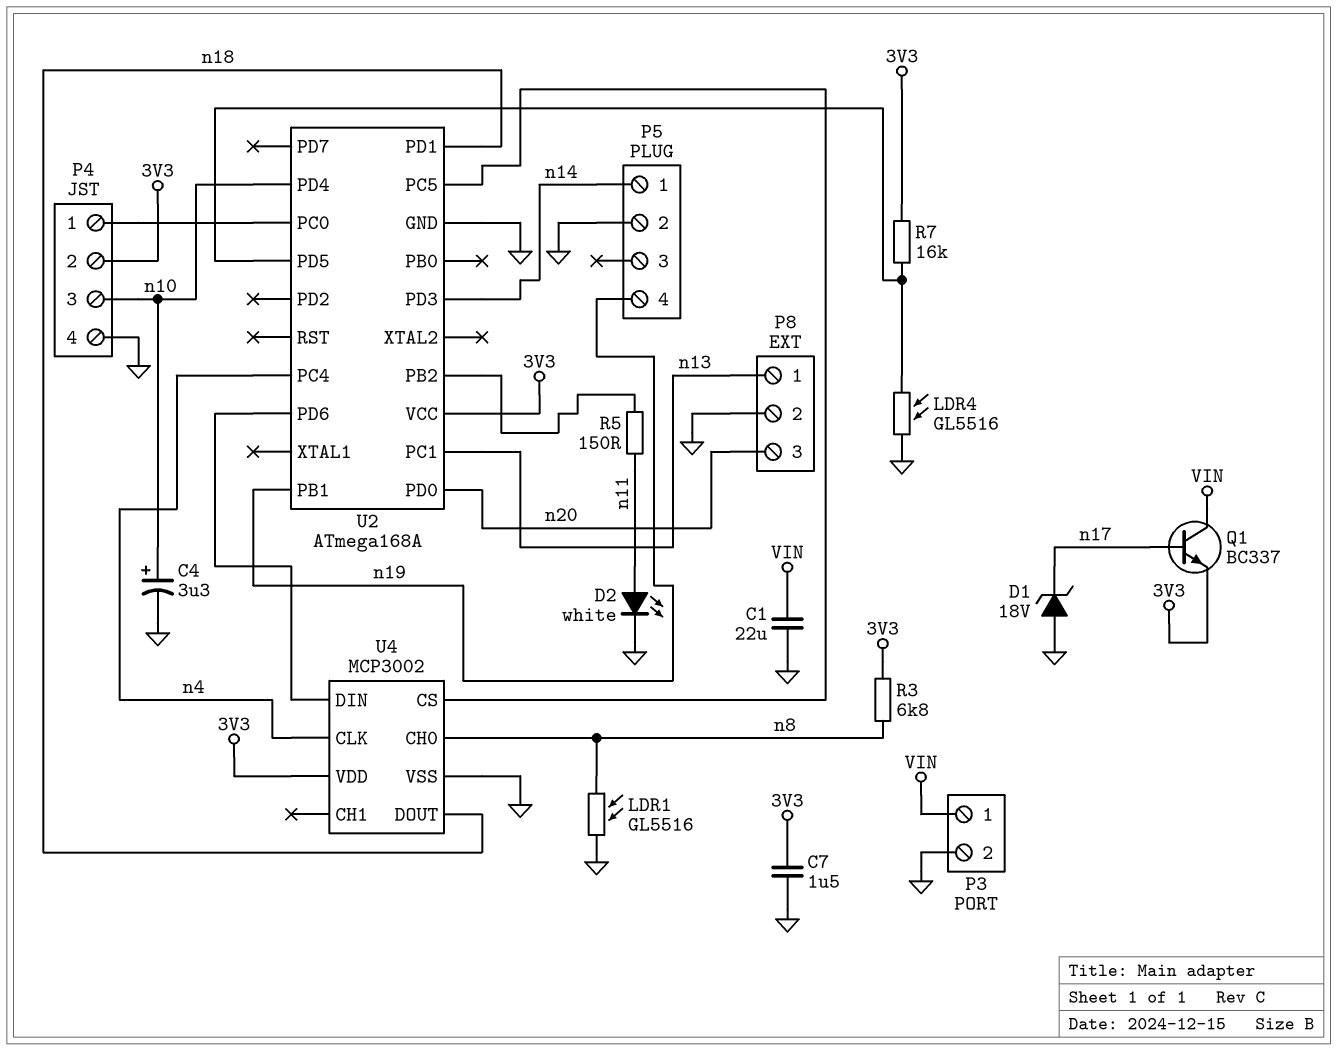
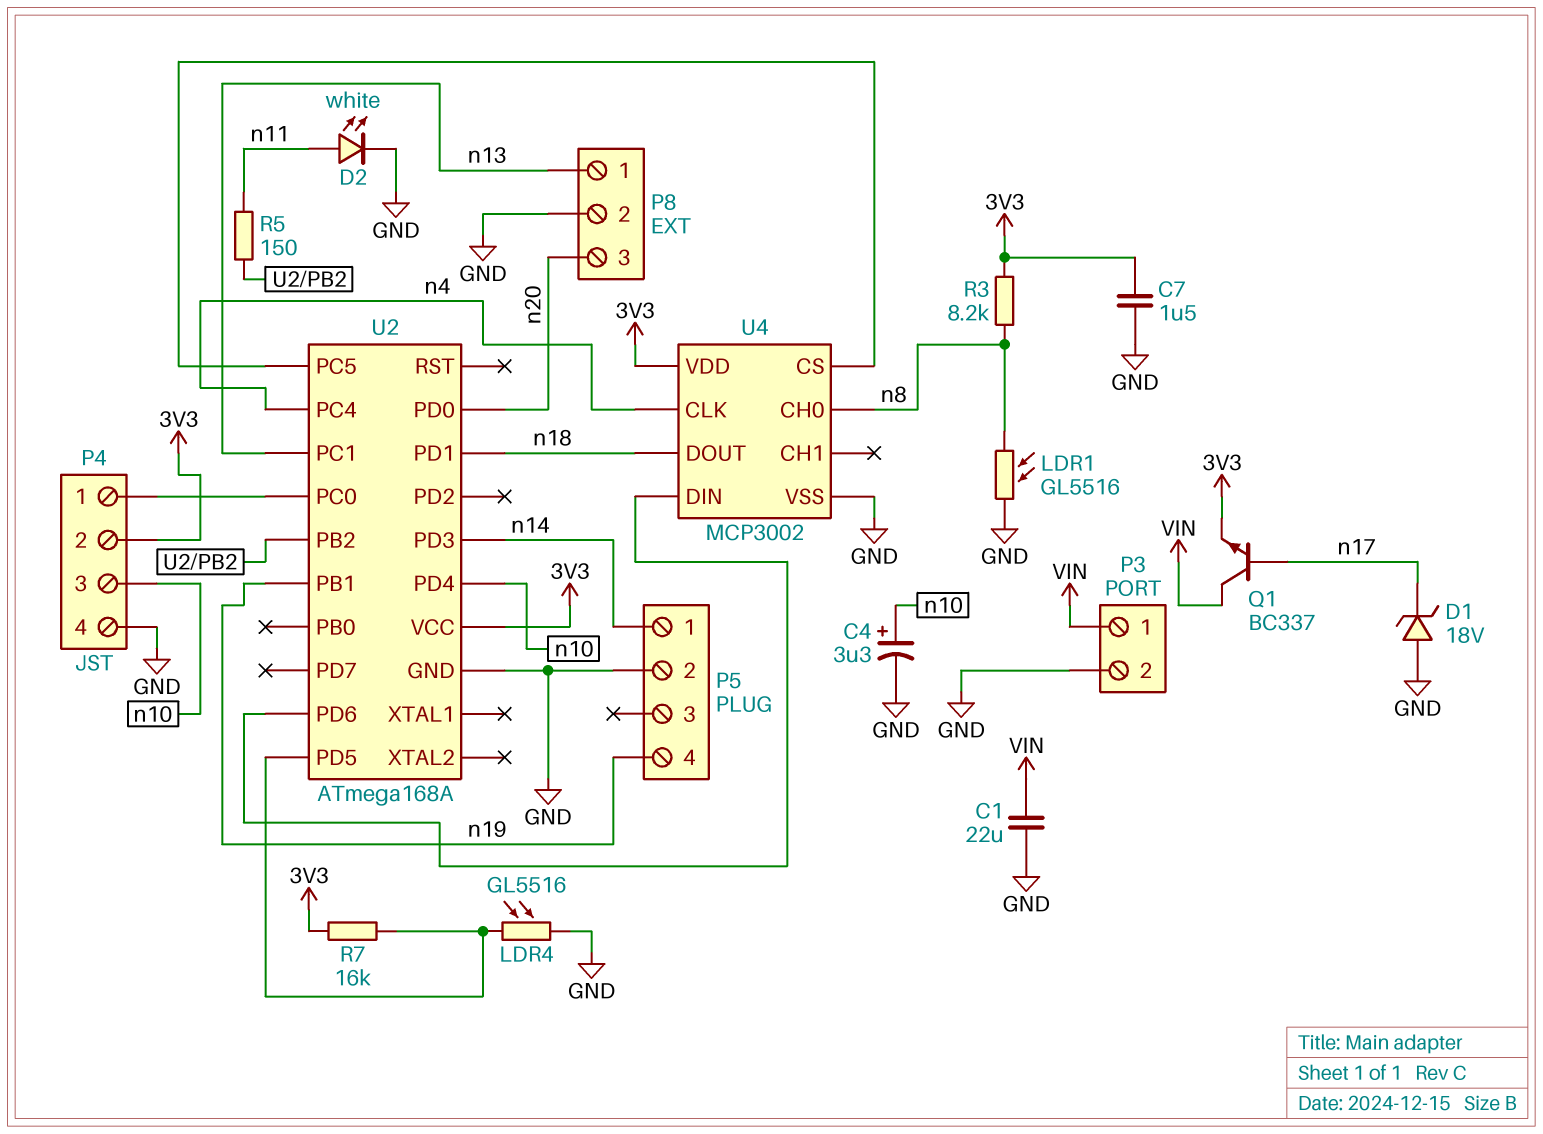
R3: 6.8k (3V3, n8) -> 8.2k (3V3, n8)

